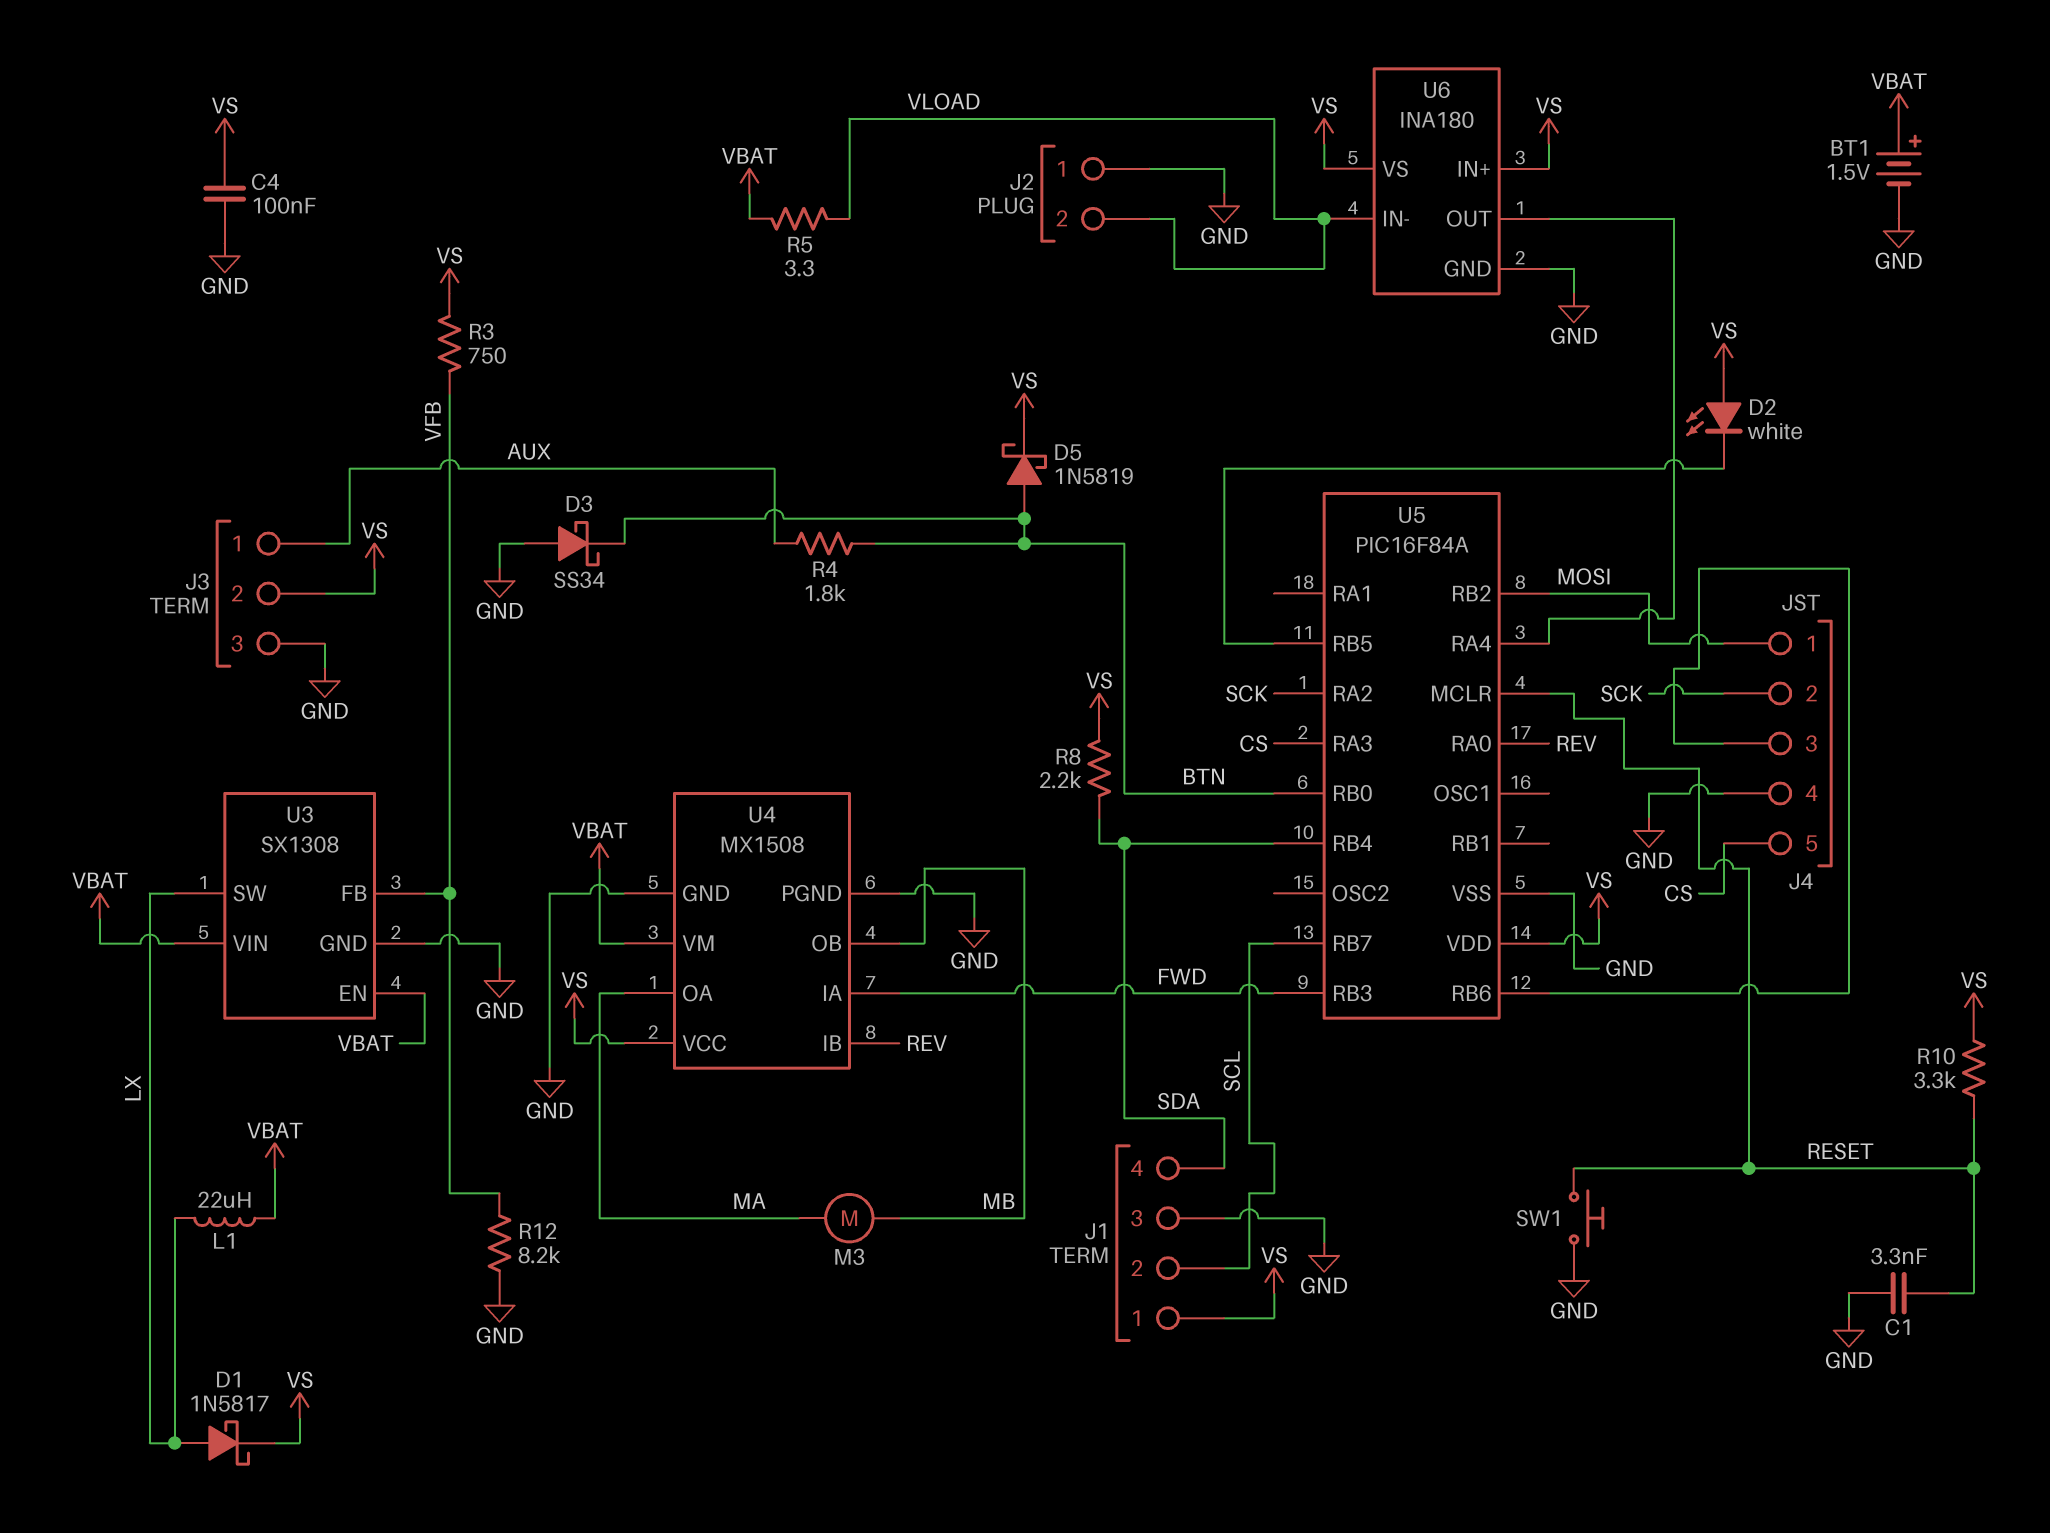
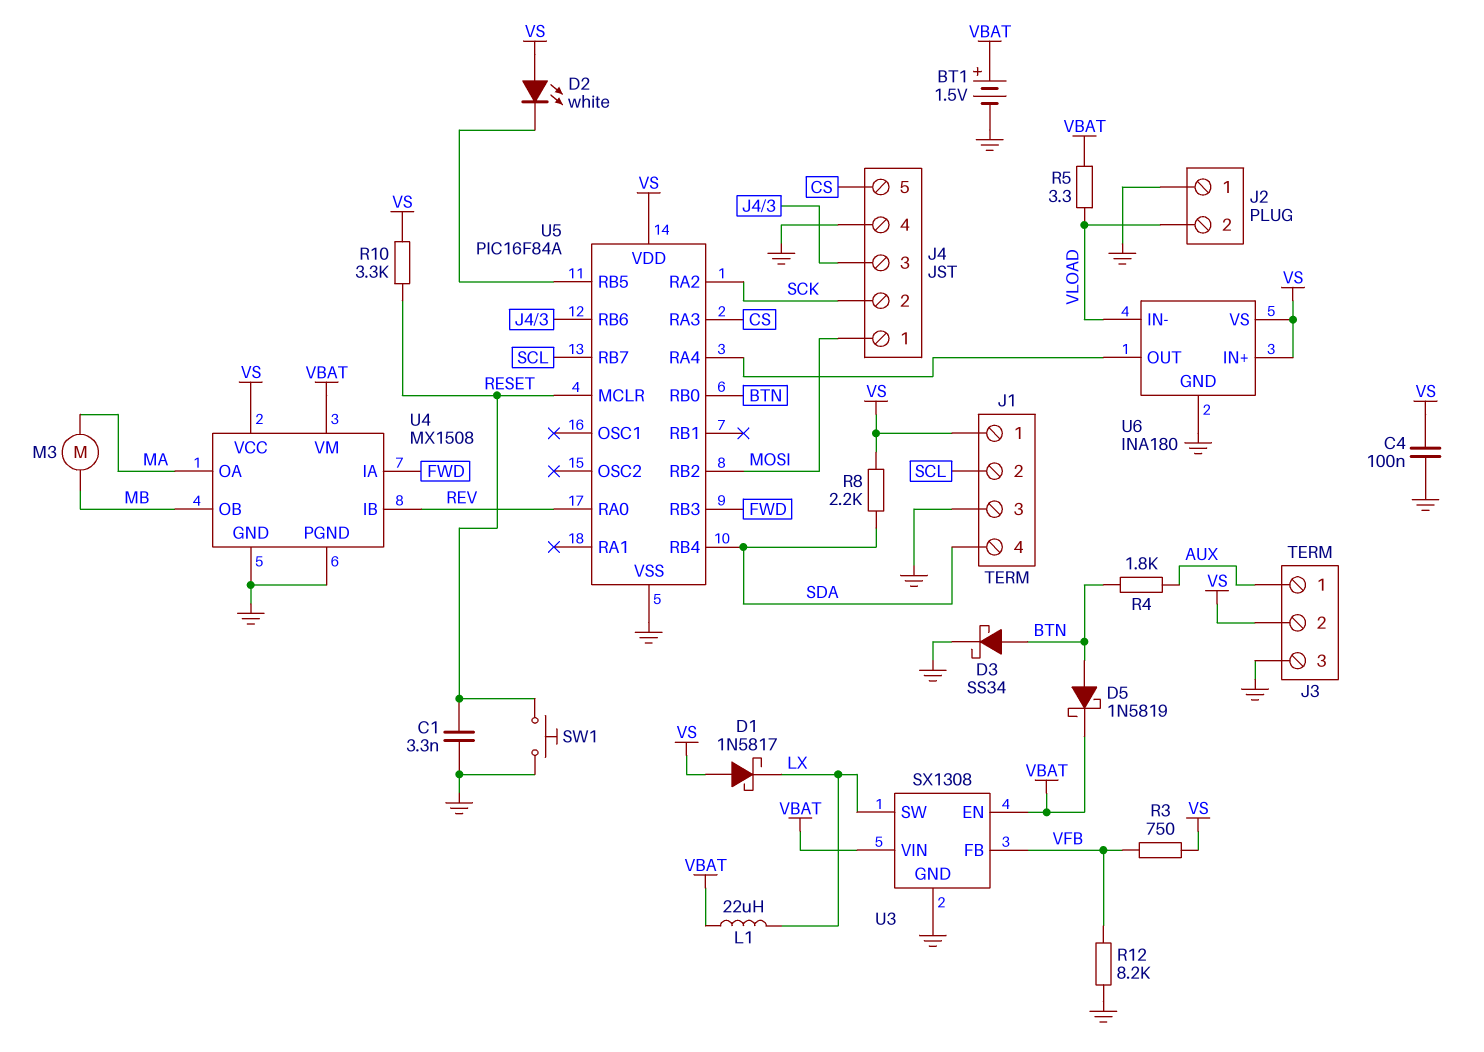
D1: schottky 1N5817 (A LX, K VS) -> schottky 1N5817 (A VS, K LX)
D3: schottky SS34 (A GND, K BTN) -> schottky SS34 (A BTN, K GND)
D5: schottky 1N5819 (A BTN, K VS) -> schottky 1N5819 (A BTN, K VBAT)

